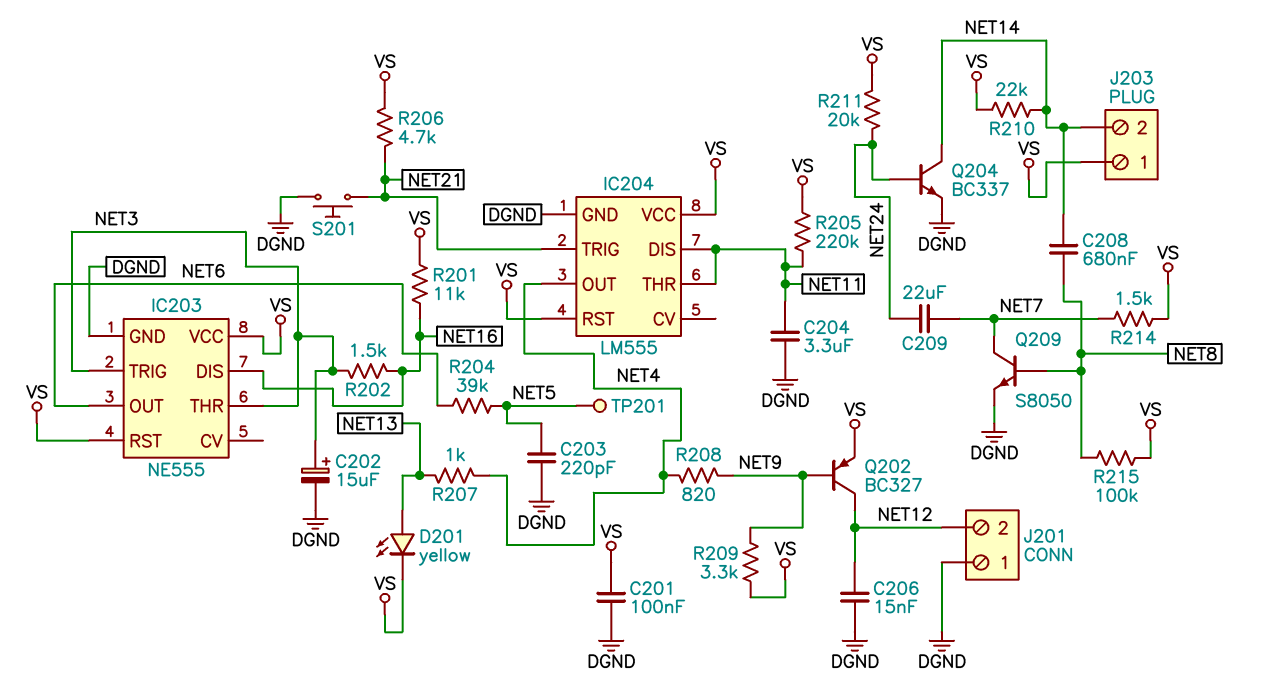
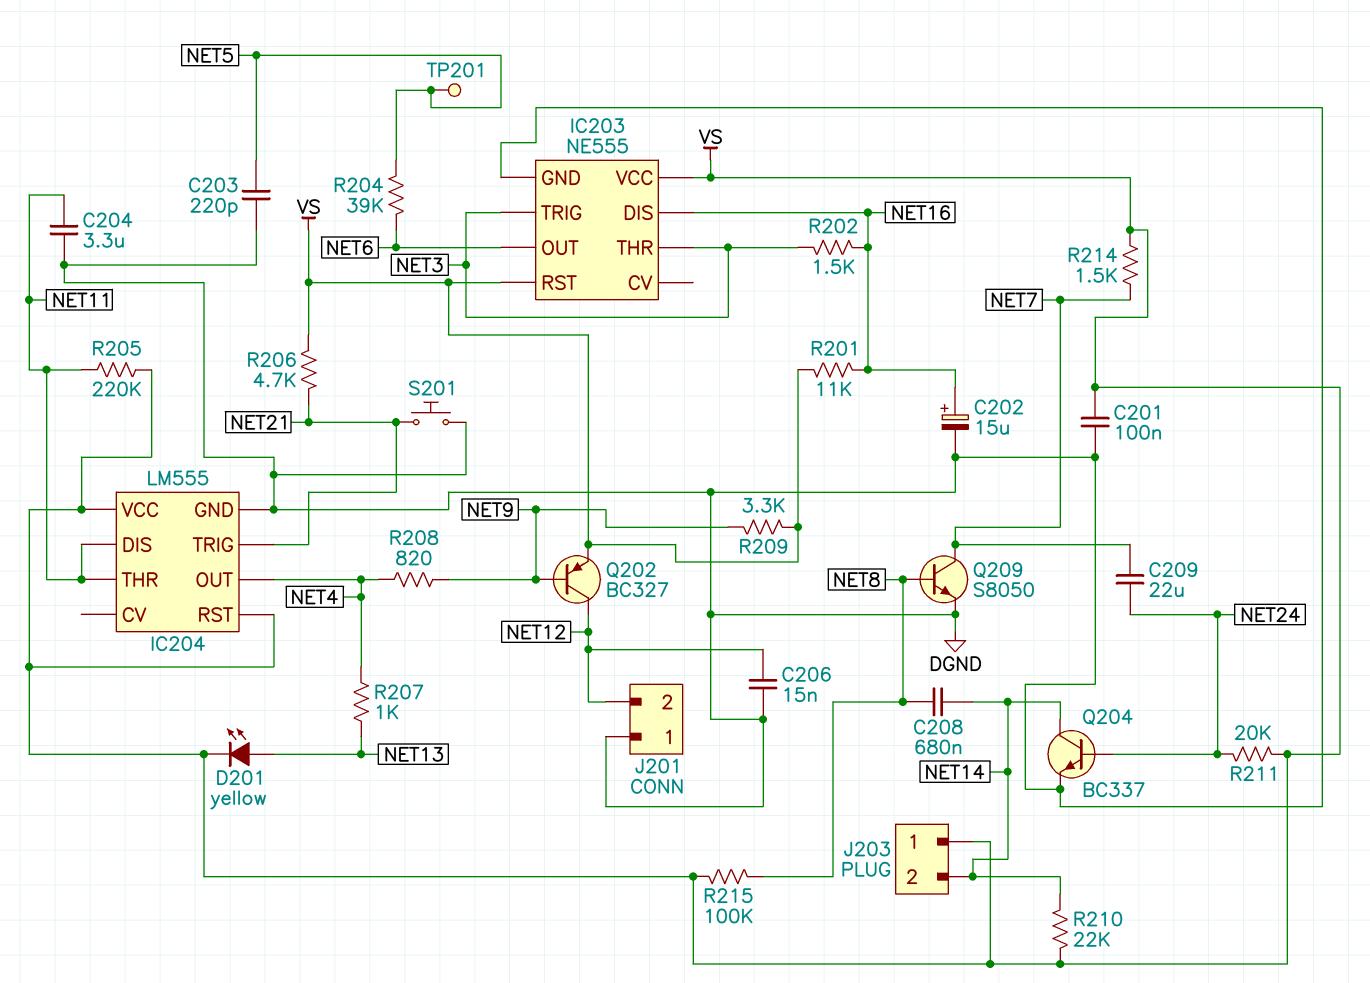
C202: 15uF (plus NET3, minus DGND) -> 15uF (plus NET16, minus DGND)

